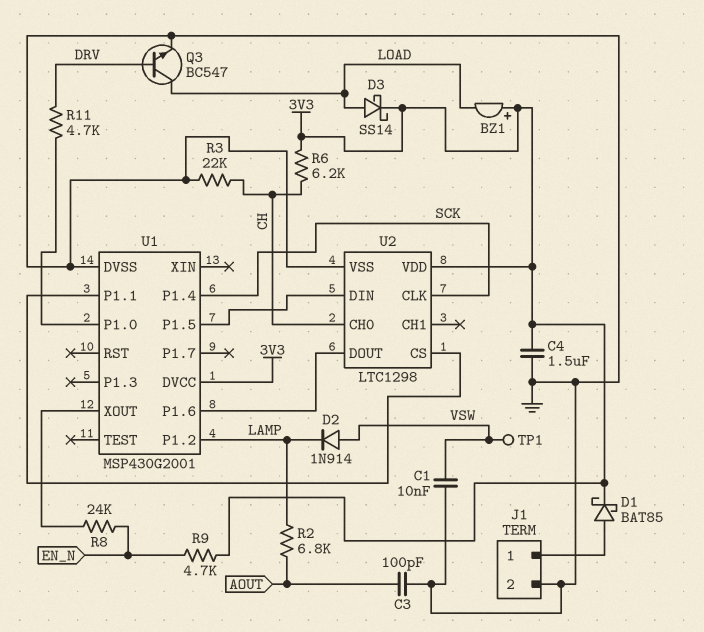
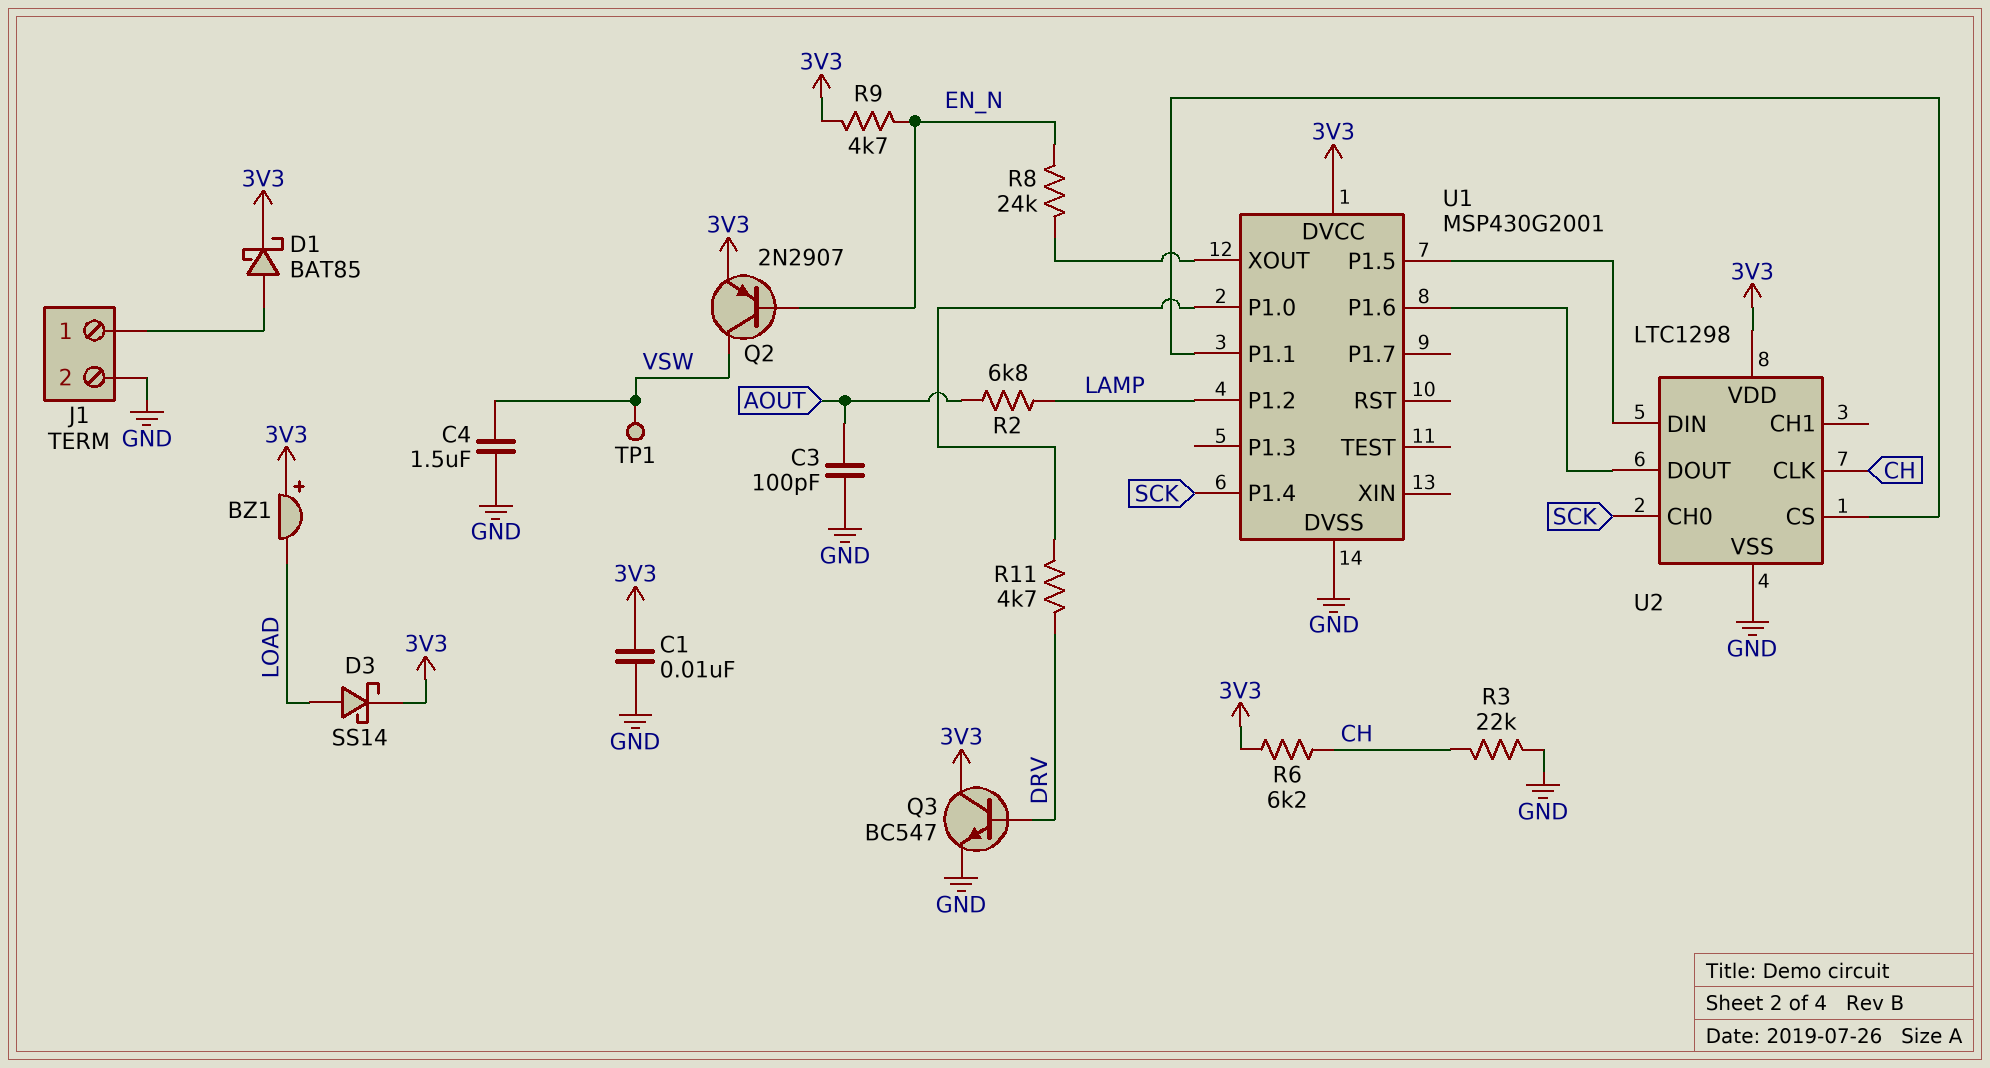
C1: 10nF (GND, VSW) -> 10nF (3V3, GND)
C4: 1.5uF (3V3, GND) -> 1.5uF (GND, VSW)
D2: diode 1N914 (A VSW, K LAMP) -> none
Q2: none -> PNP 2N2907 (B EN_N, C VSW, E 3V3)
Q3: NPN BC547 (B DRV, C LOAD, E GND) -> NPN BC547 (B DRV, C 3V3, E GND)
U2 pin CH0: CH -> SCK
U2 pin CLK: SCK -> CH

